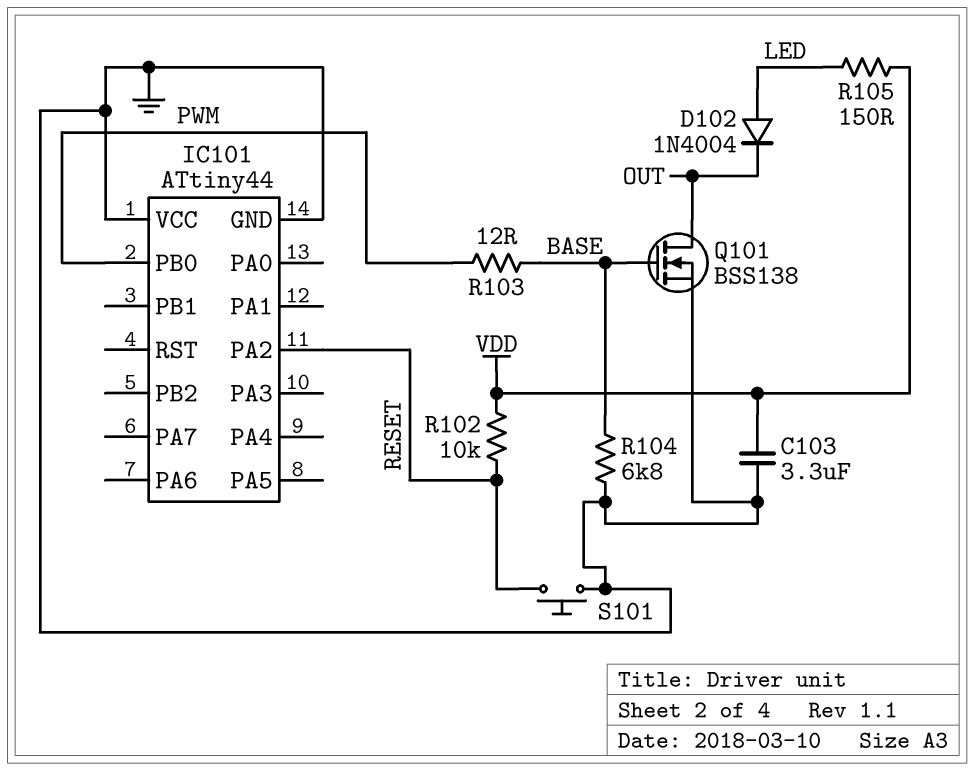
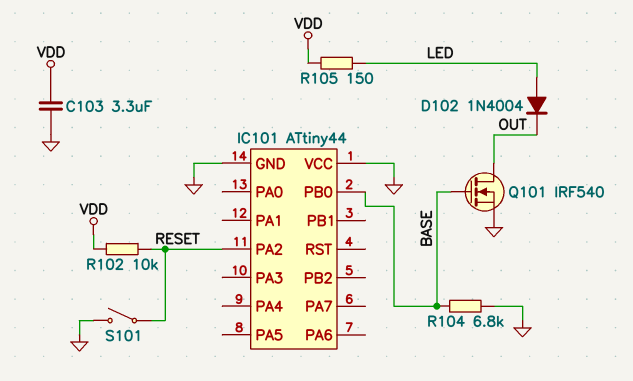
IC101 pin PB0: PWM -> BASE
Q101: NMOS BSS138 (G BASE, D OUT, S GND) -> NMOS IRF540 (G BASE, D OUT, S GND)
R103: 12 (BASE, PWM) -> none
S101: button (GND, RESET) -> switch (GND, RESET)

